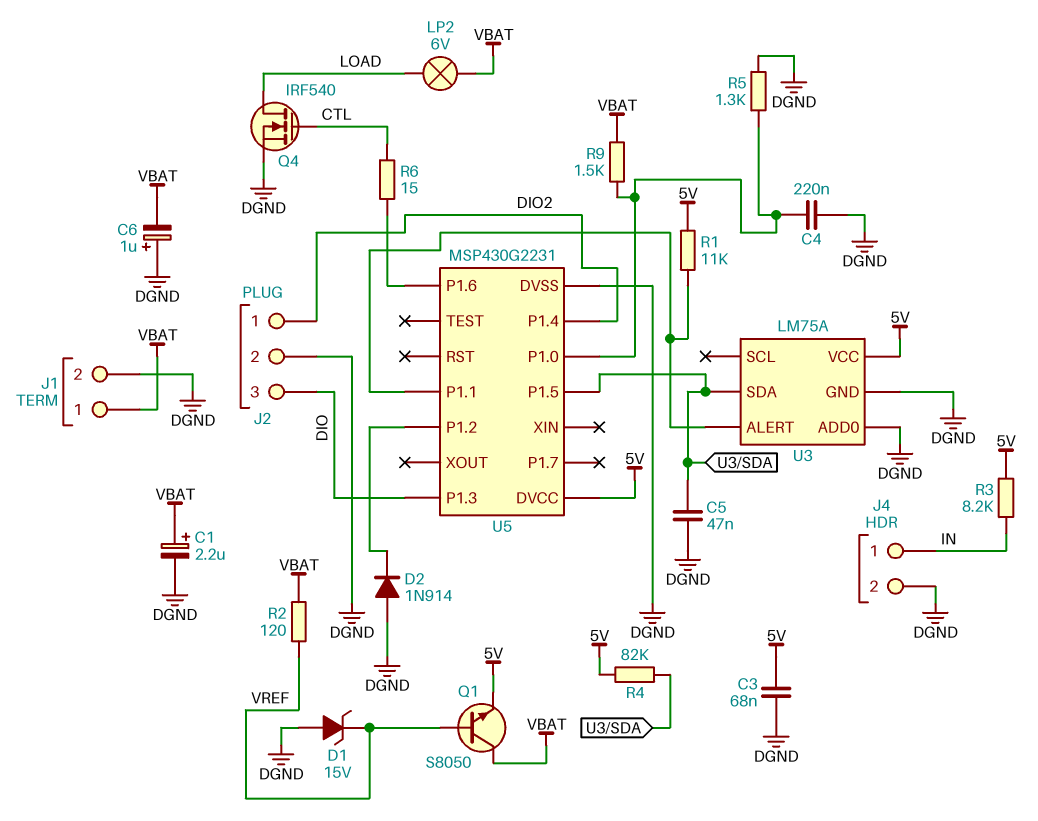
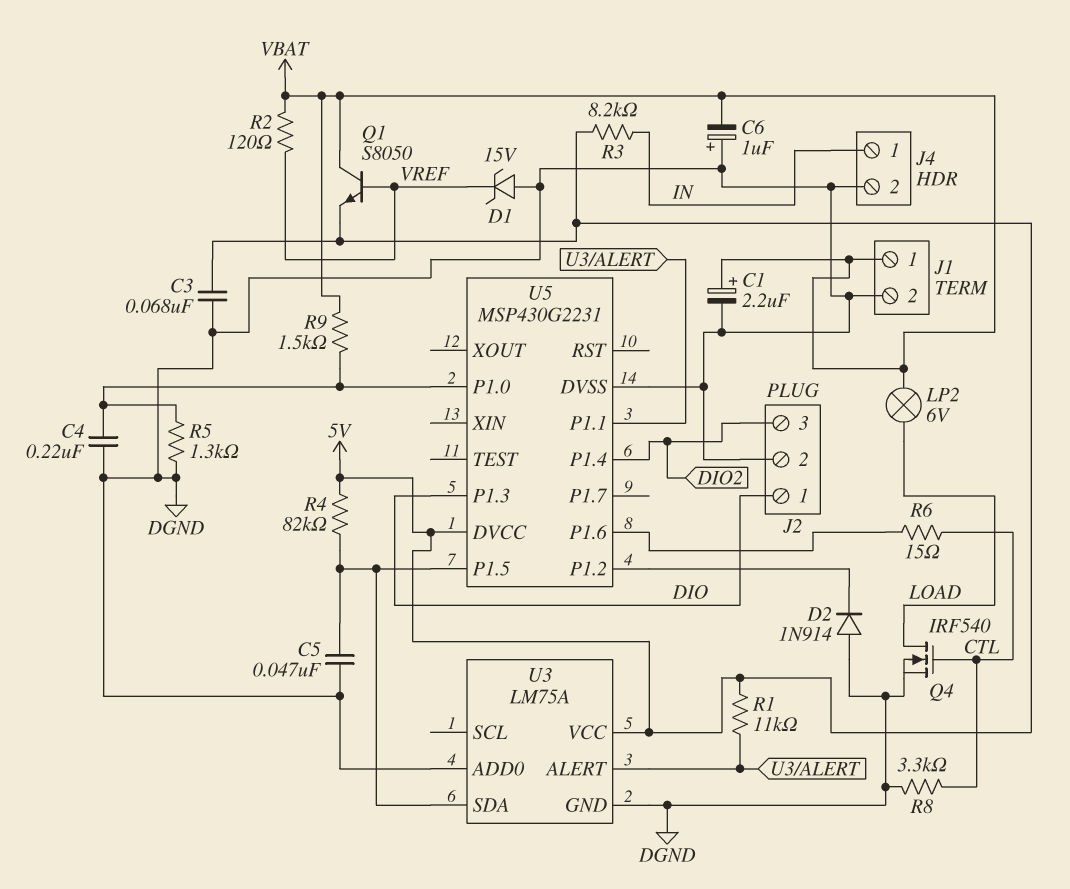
J2 pin 1: DIO2 -> DIO
J2 pin 3: DIO -> DIO2
R8: none -> 3.3k (CTL, DGND)

